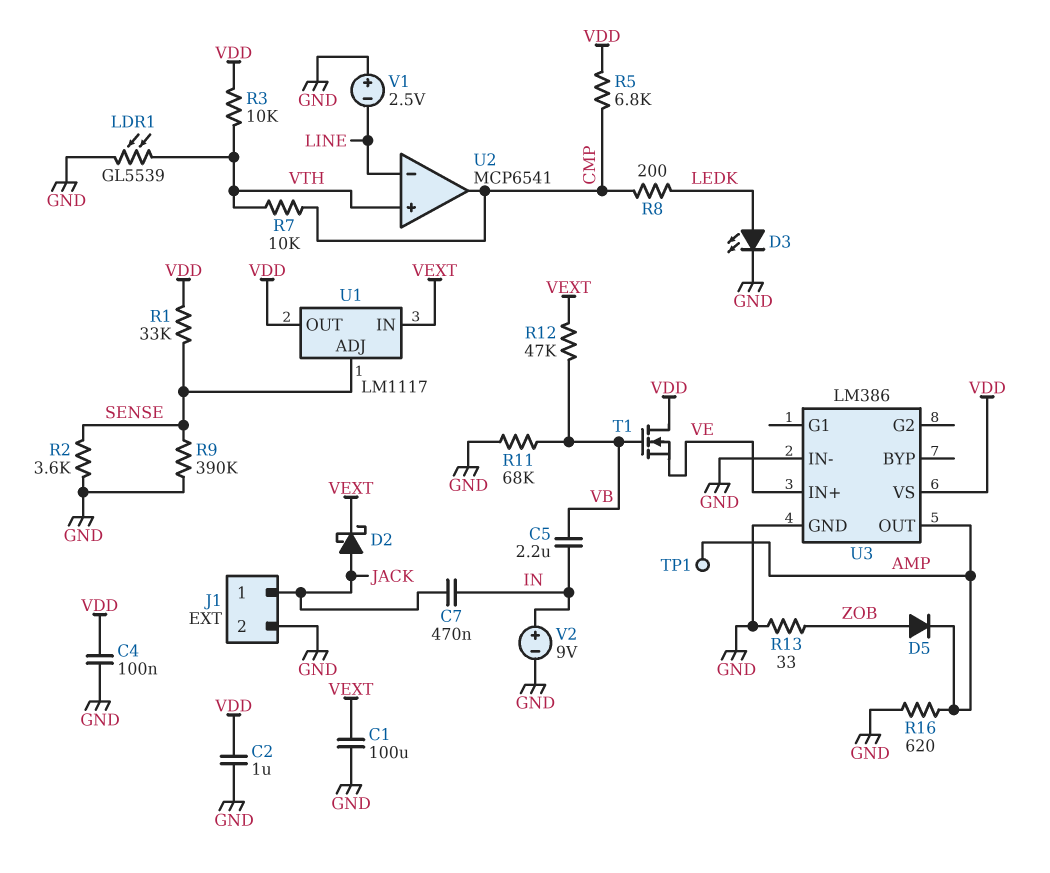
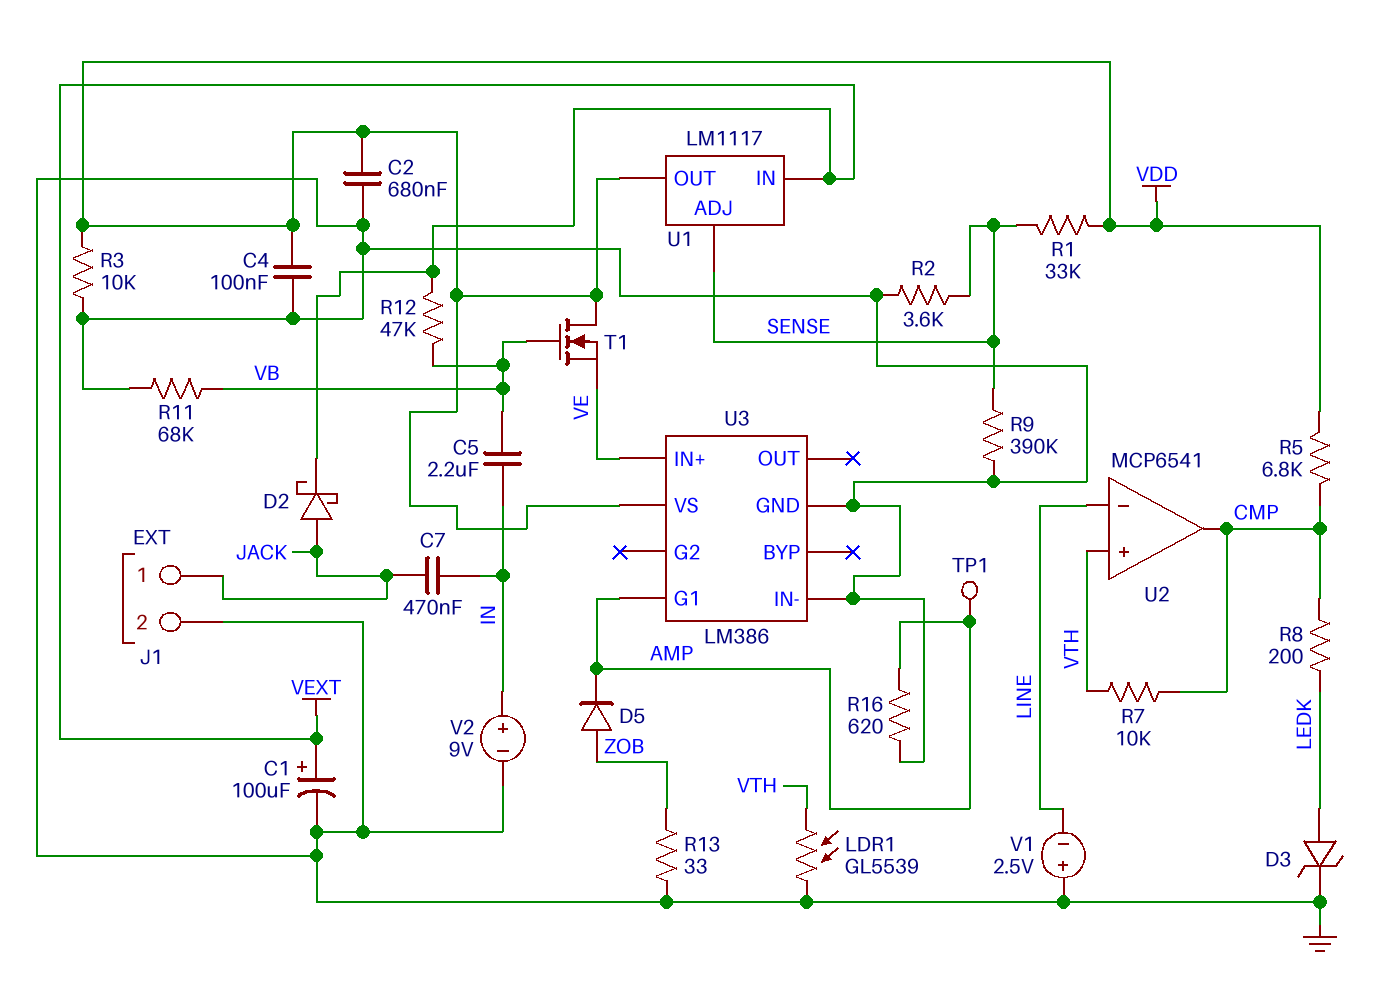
C1: 100uF (GND, VEXT) -> 100uF (plus VEXT, minus GND)
C2: 1uF (GND, VDD) -> 680nF (GND, VDD)
D3: LED (A LEDK, K GND) -> zener (A LEDK, K GND)
R3: 10k (VDD, VTH) -> 10k (GND, VDD)
U3 pin G1: none -> AMP
U3 pin OUT: AMP -> none

